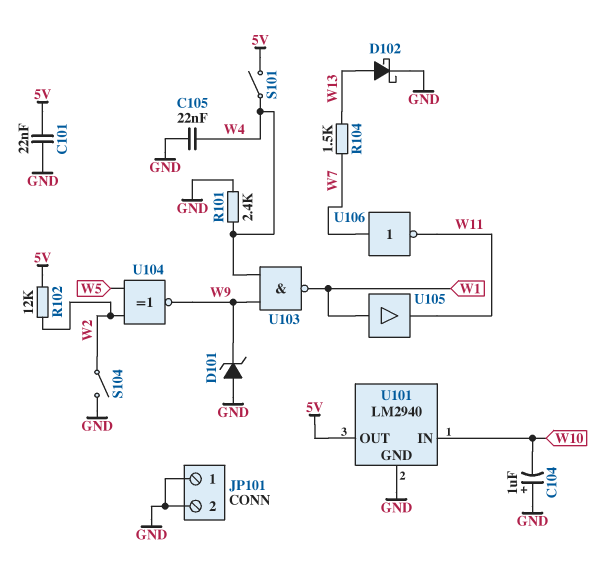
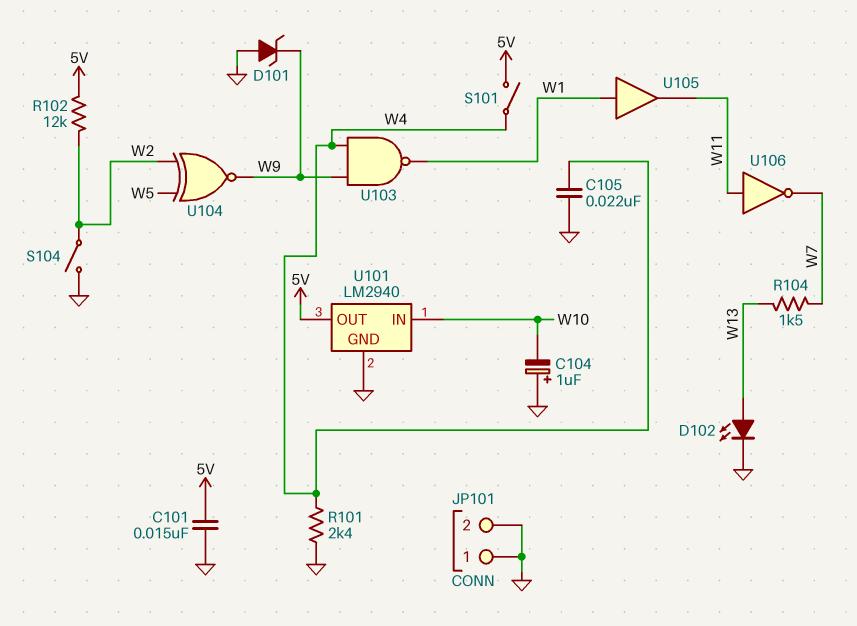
C101: 22nF (5V, GND) -> 15nF (5V, GND)
D102: schottky (A W13, K GND) -> LED (A W13, K GND)
U106: NOT (in W7, out W11) -> NOT (in W11, out W7)

